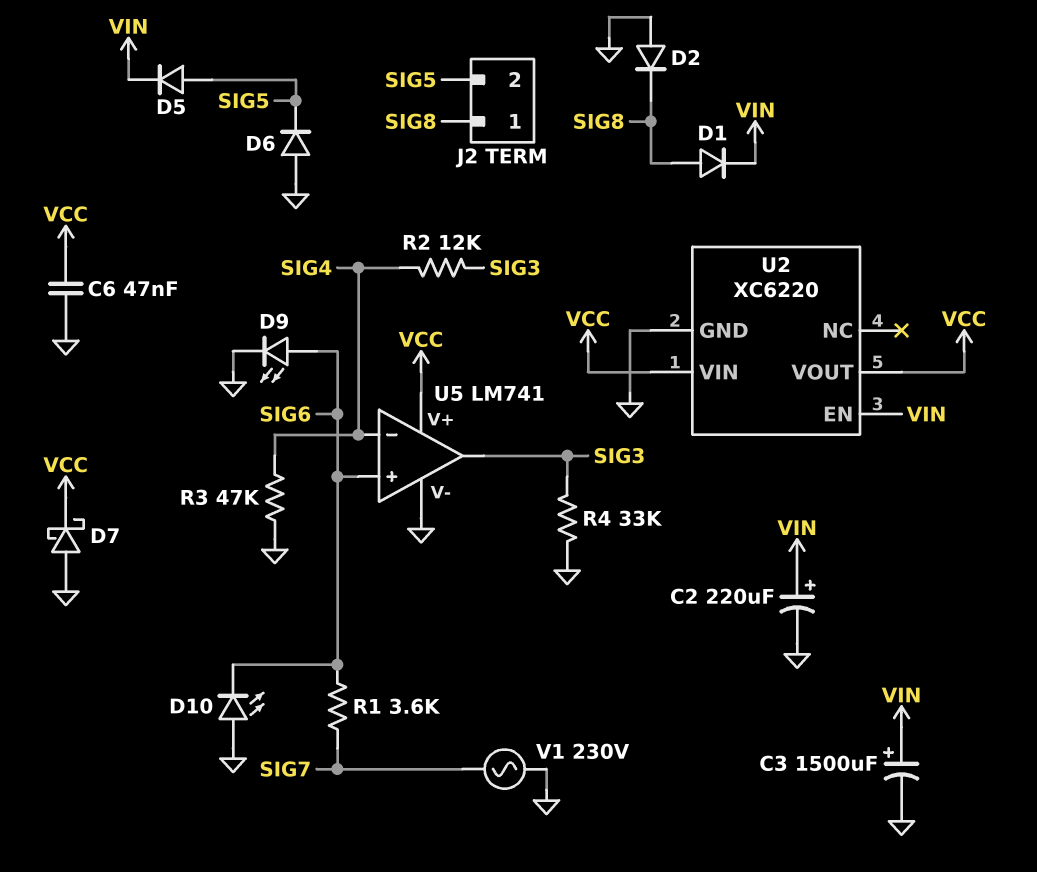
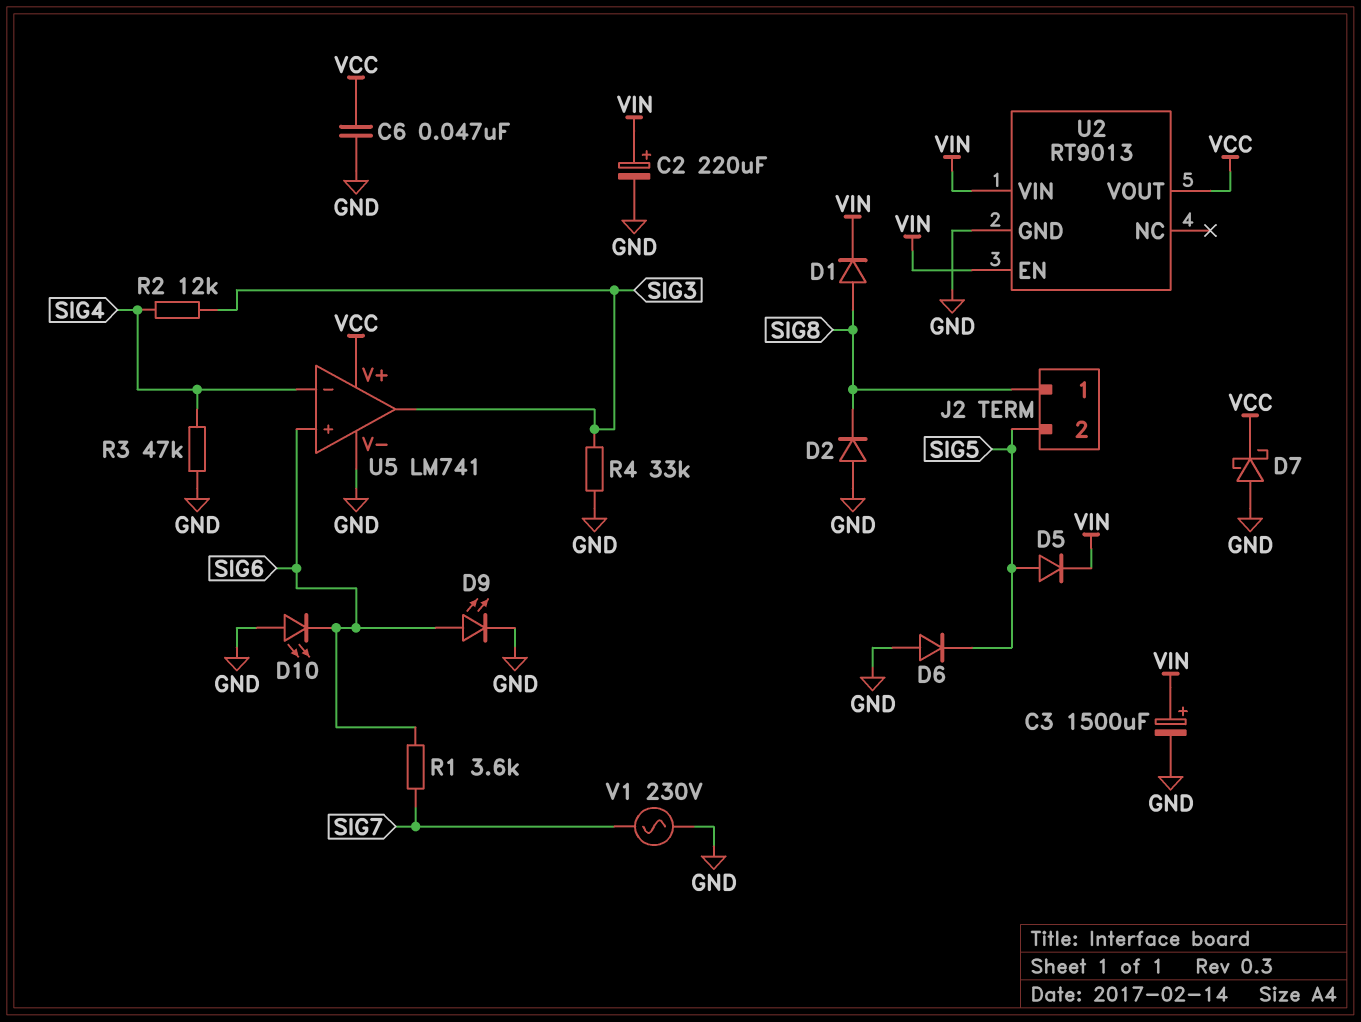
U2: XC6220 -> RT9013
U2 pin VIN: VCC -> VIN

